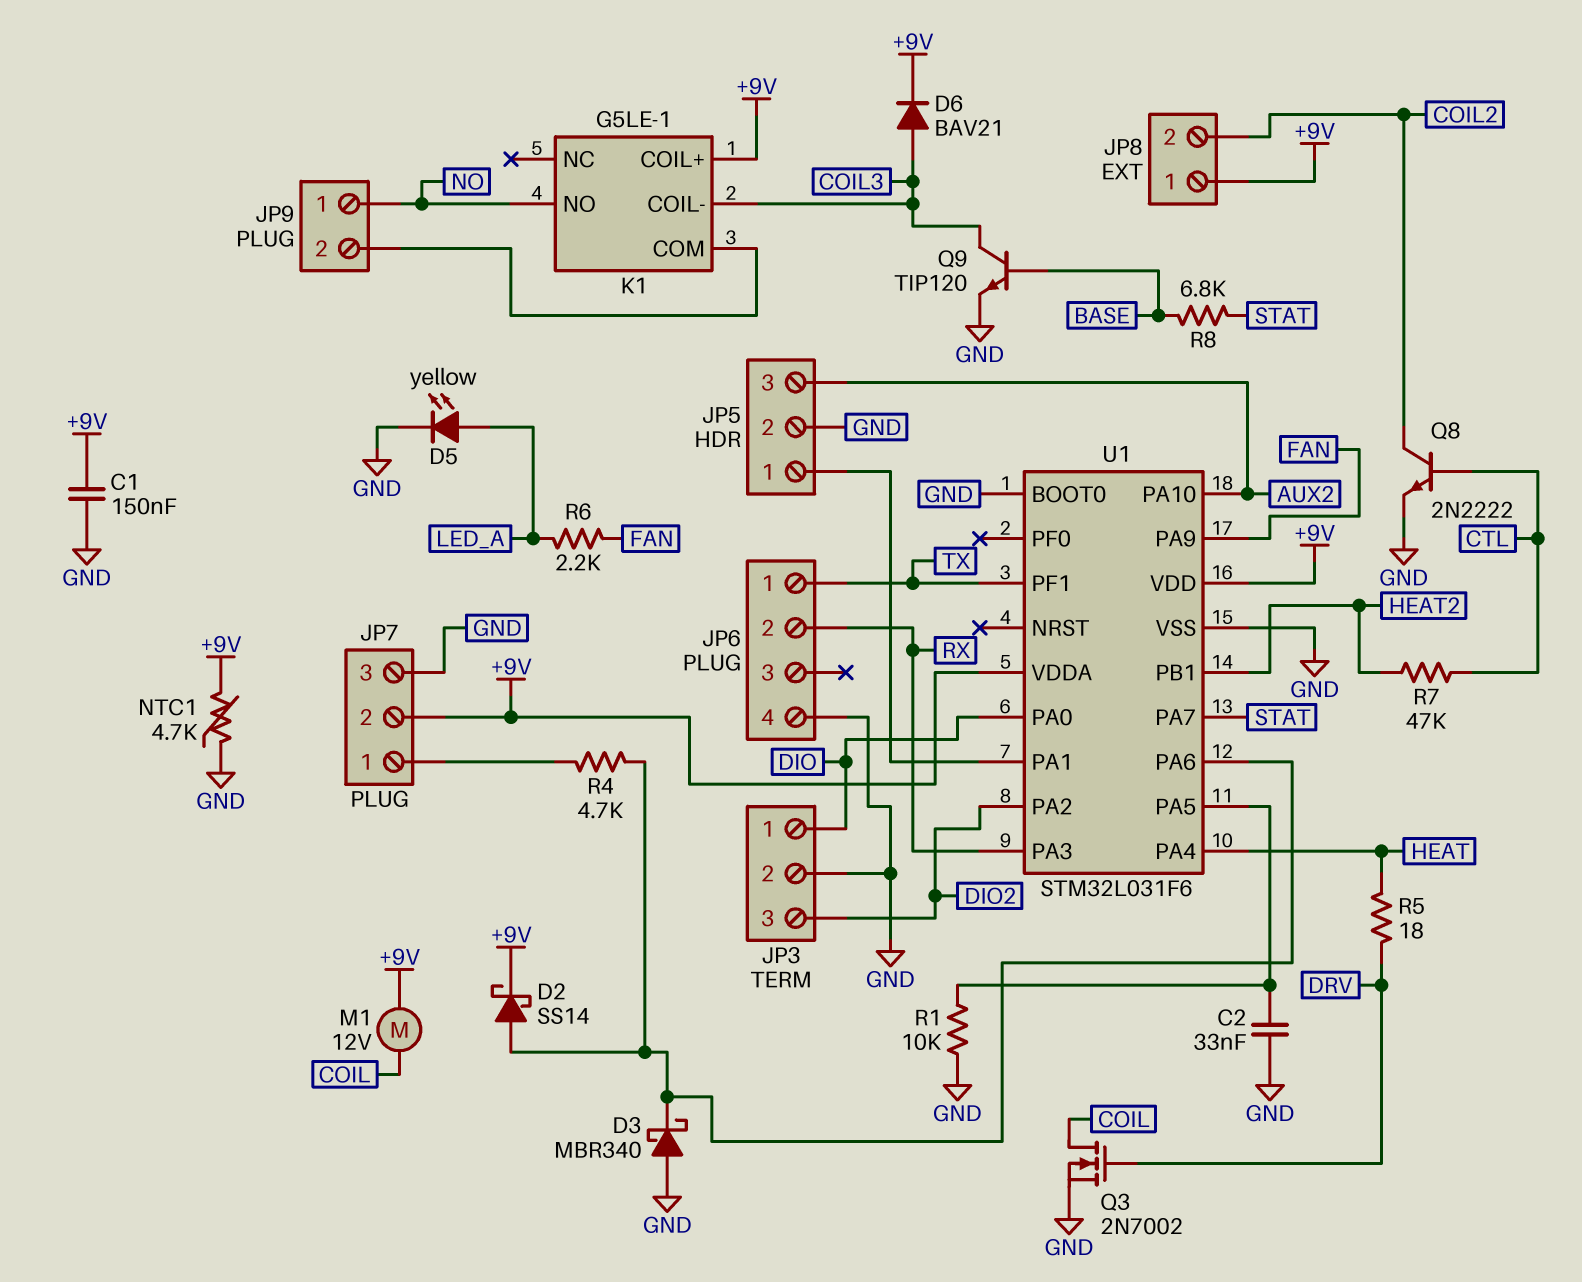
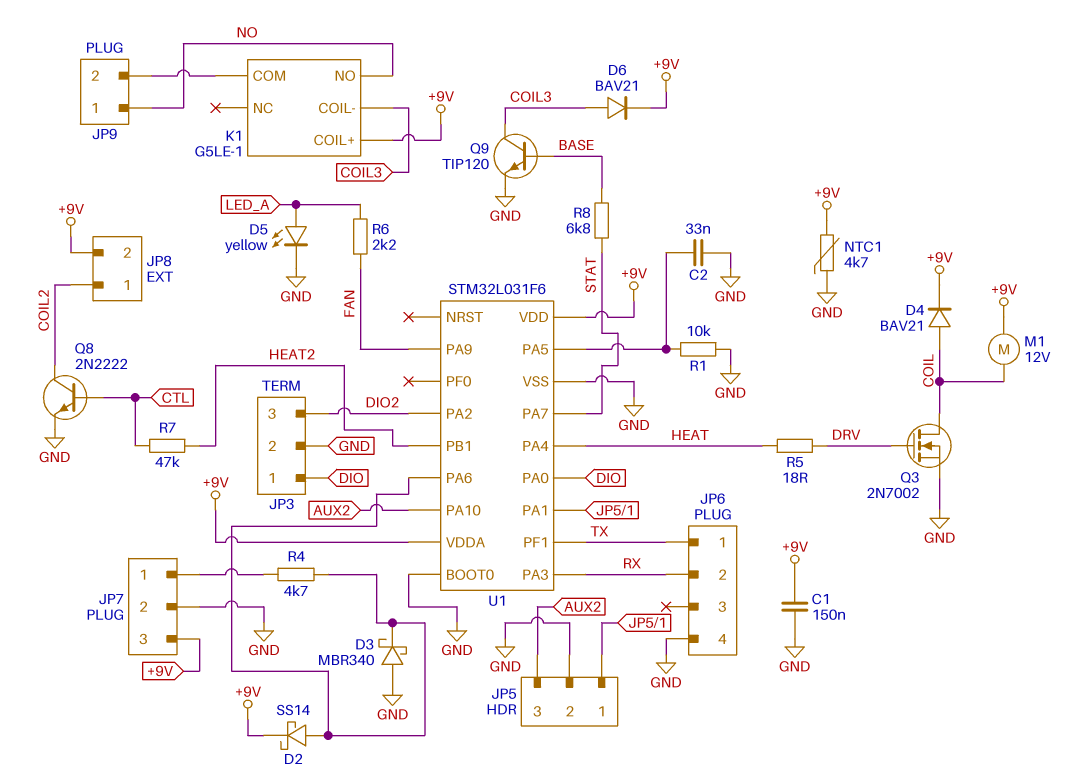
D4: none -> diode BAV21 (A COIL, K +9V)
JP7 pin 2: +9V -> GND
JP7 pin 3: GND -> +9V
JP8 pin 1: +9V -> COIL2
JP8 pin 2: COIL2 -> +9V

